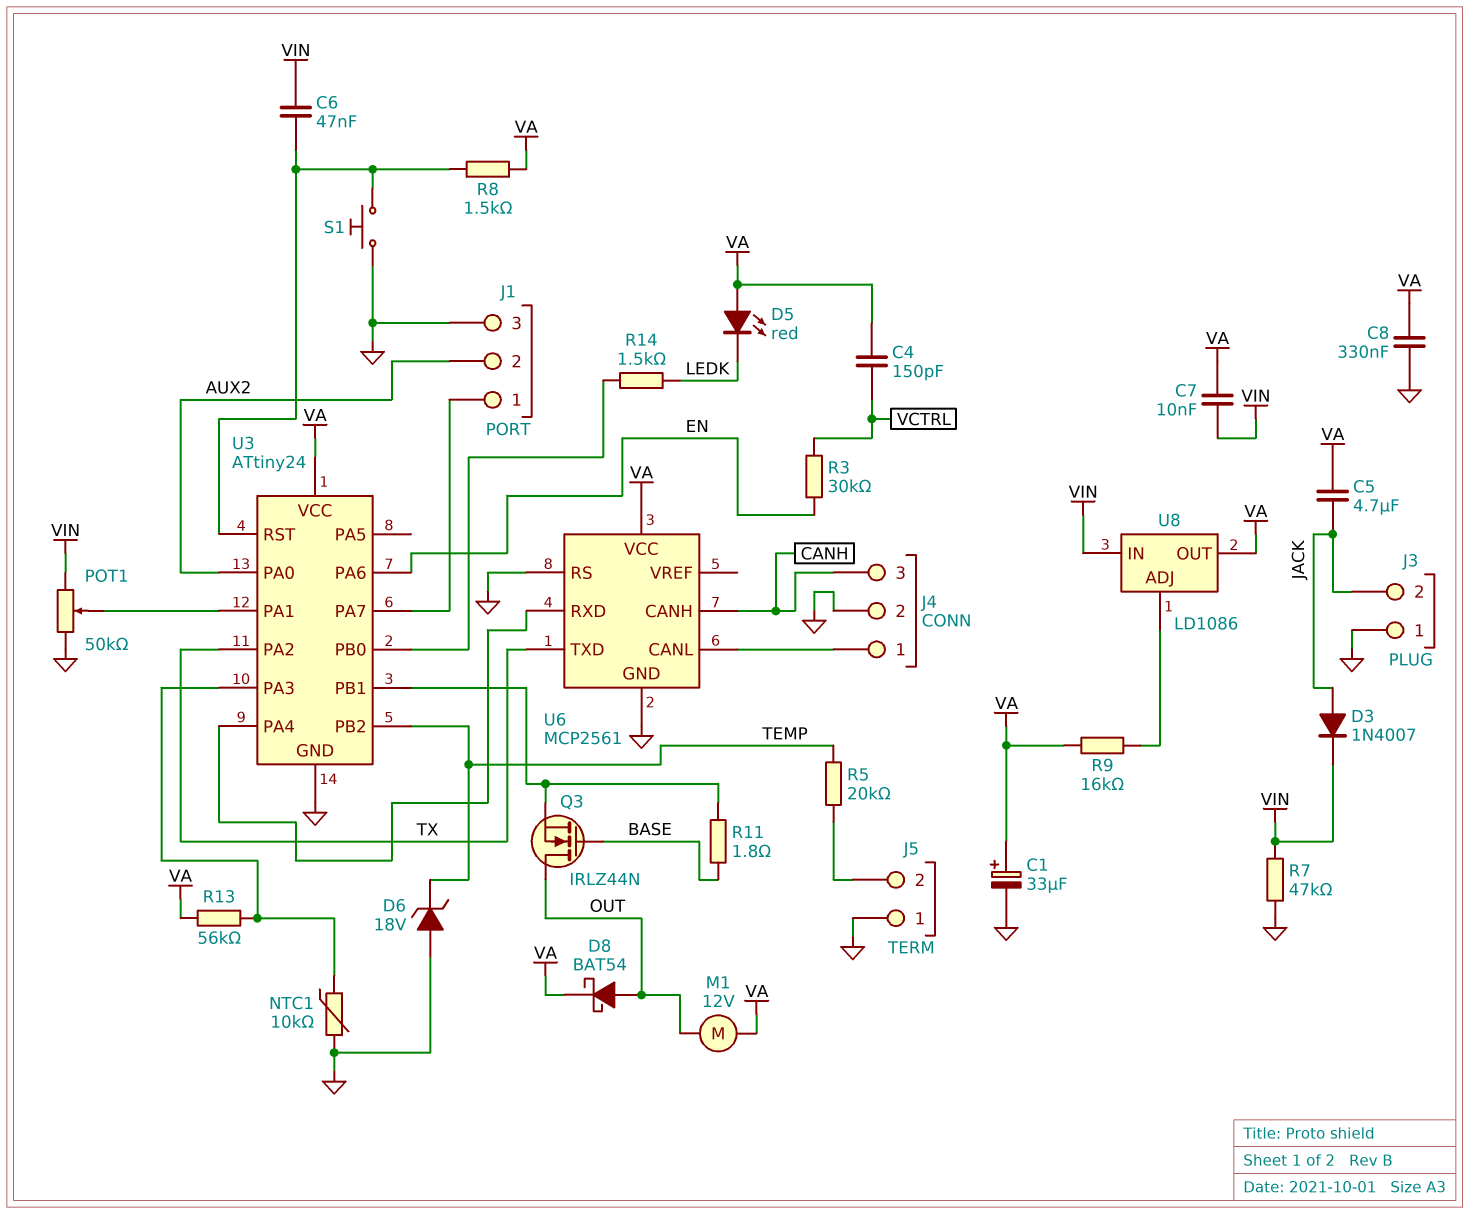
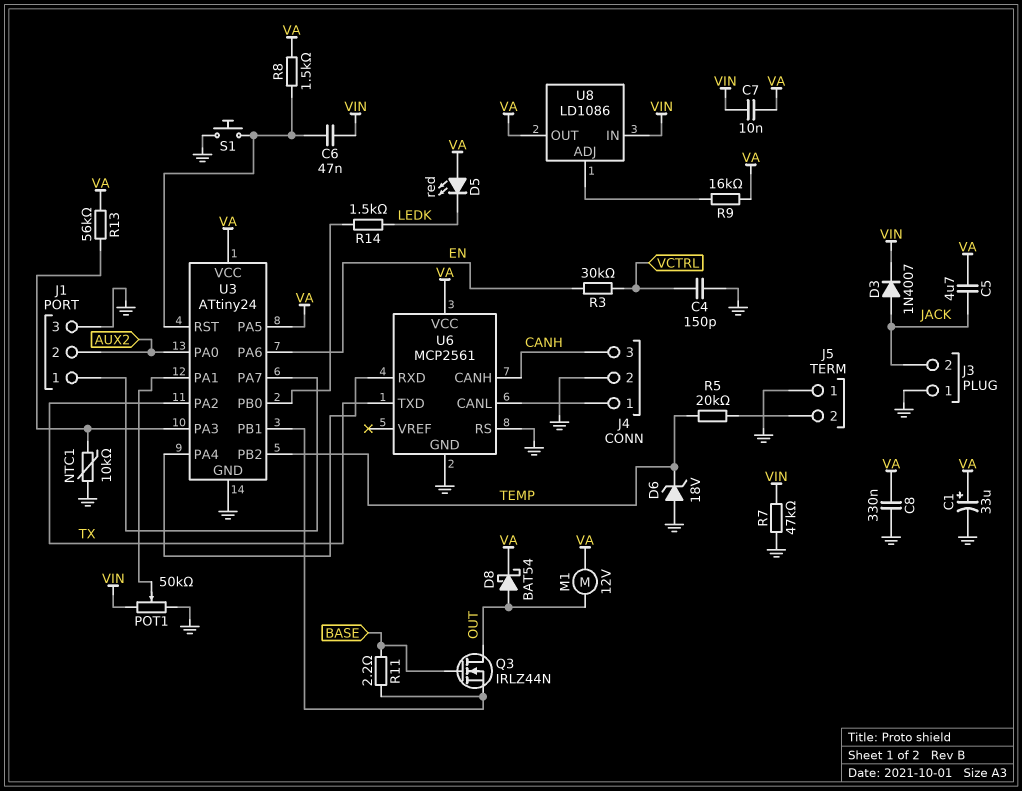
C4: 150pF (VA, VCTRL) -> 150pF (GND, VCTRL)
R11: 1.8 (BASE, U3/PB1) -> 2.2 (BASE, U3/PB1)
U3 pin PA5: none -> VA

